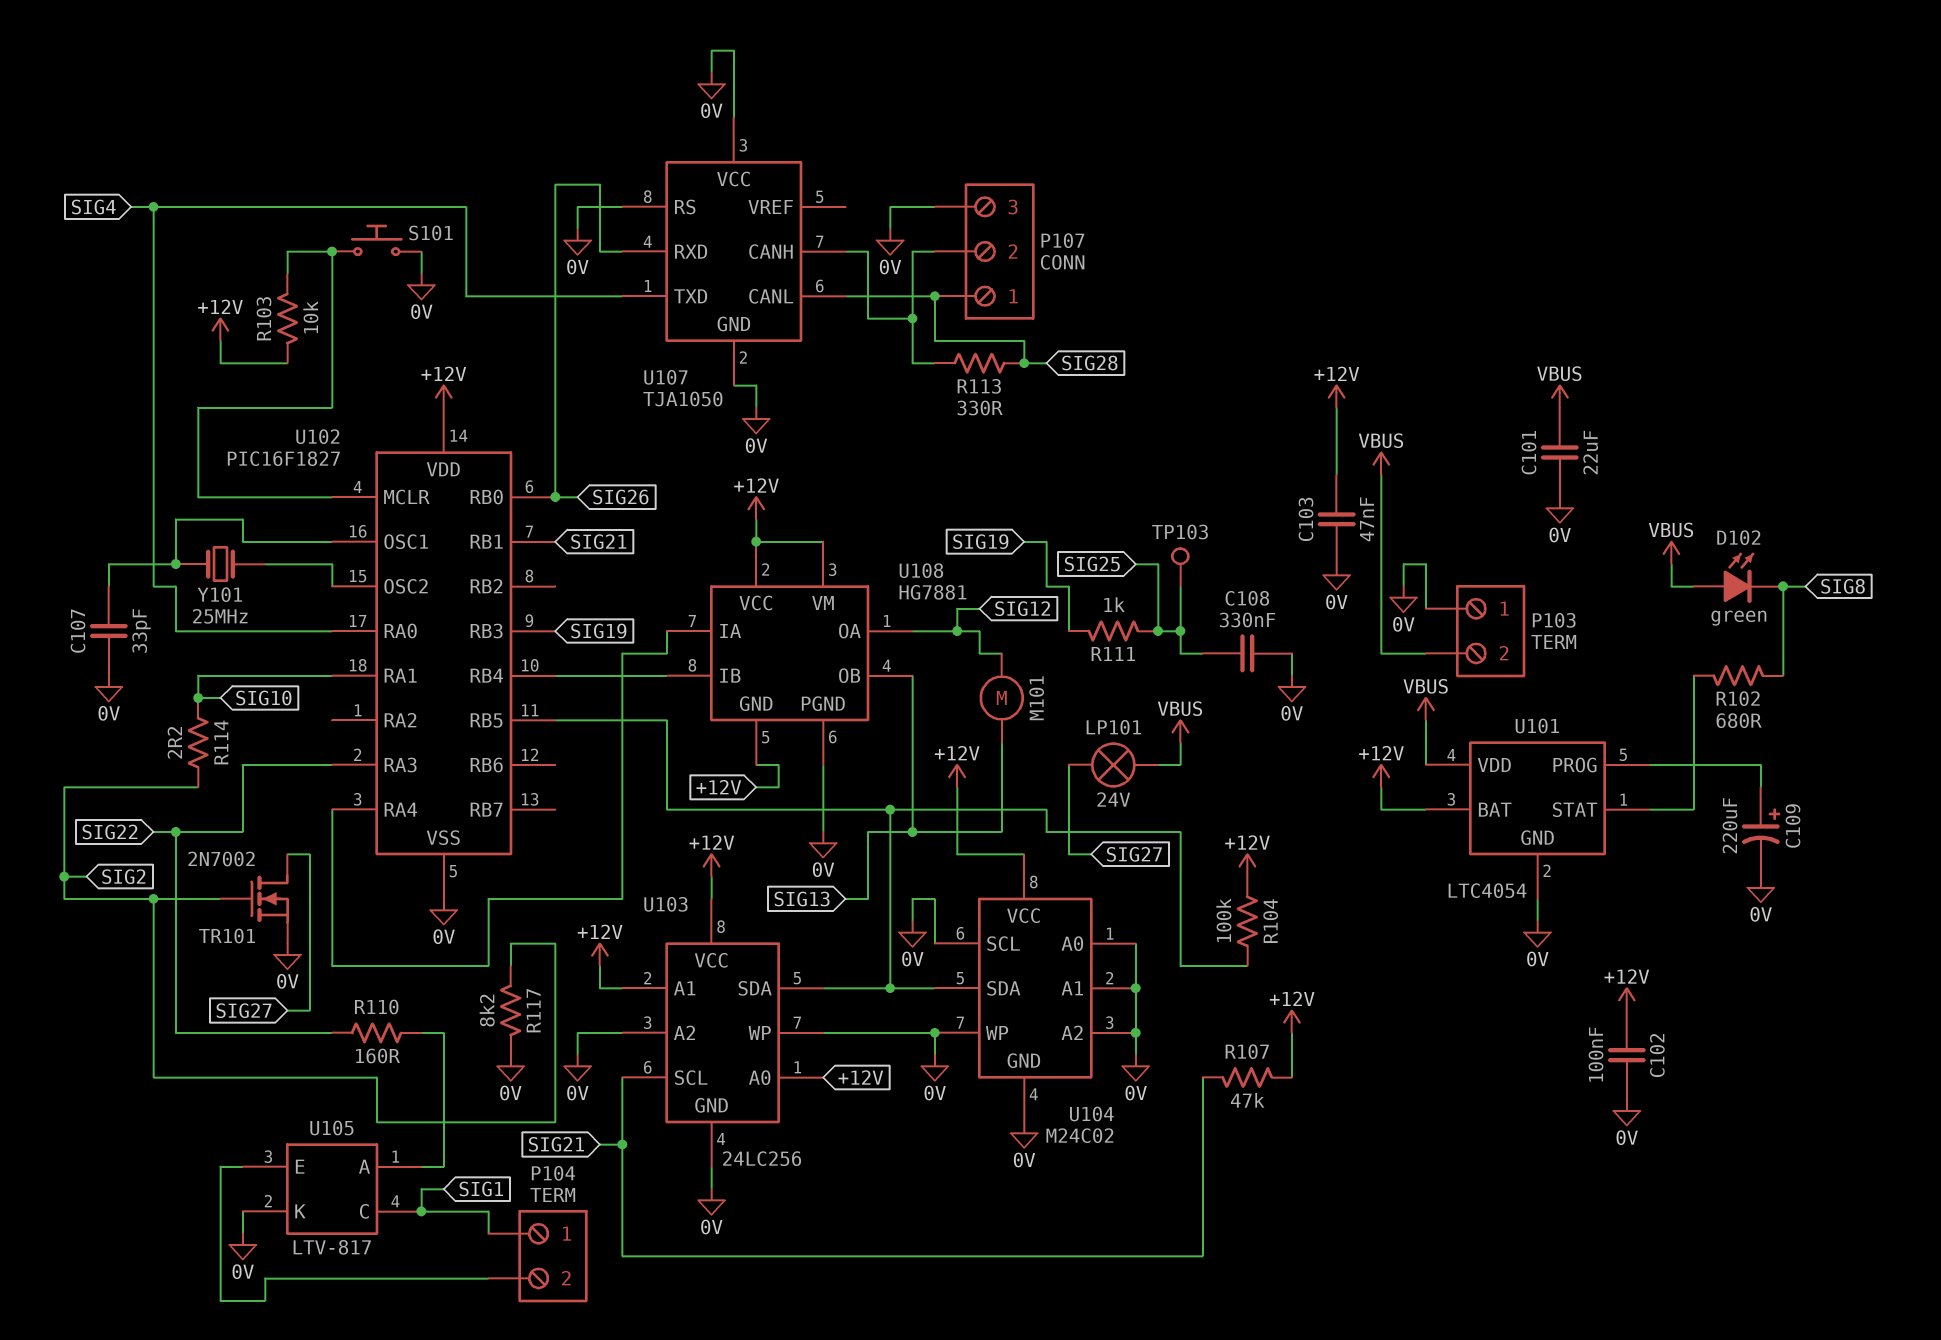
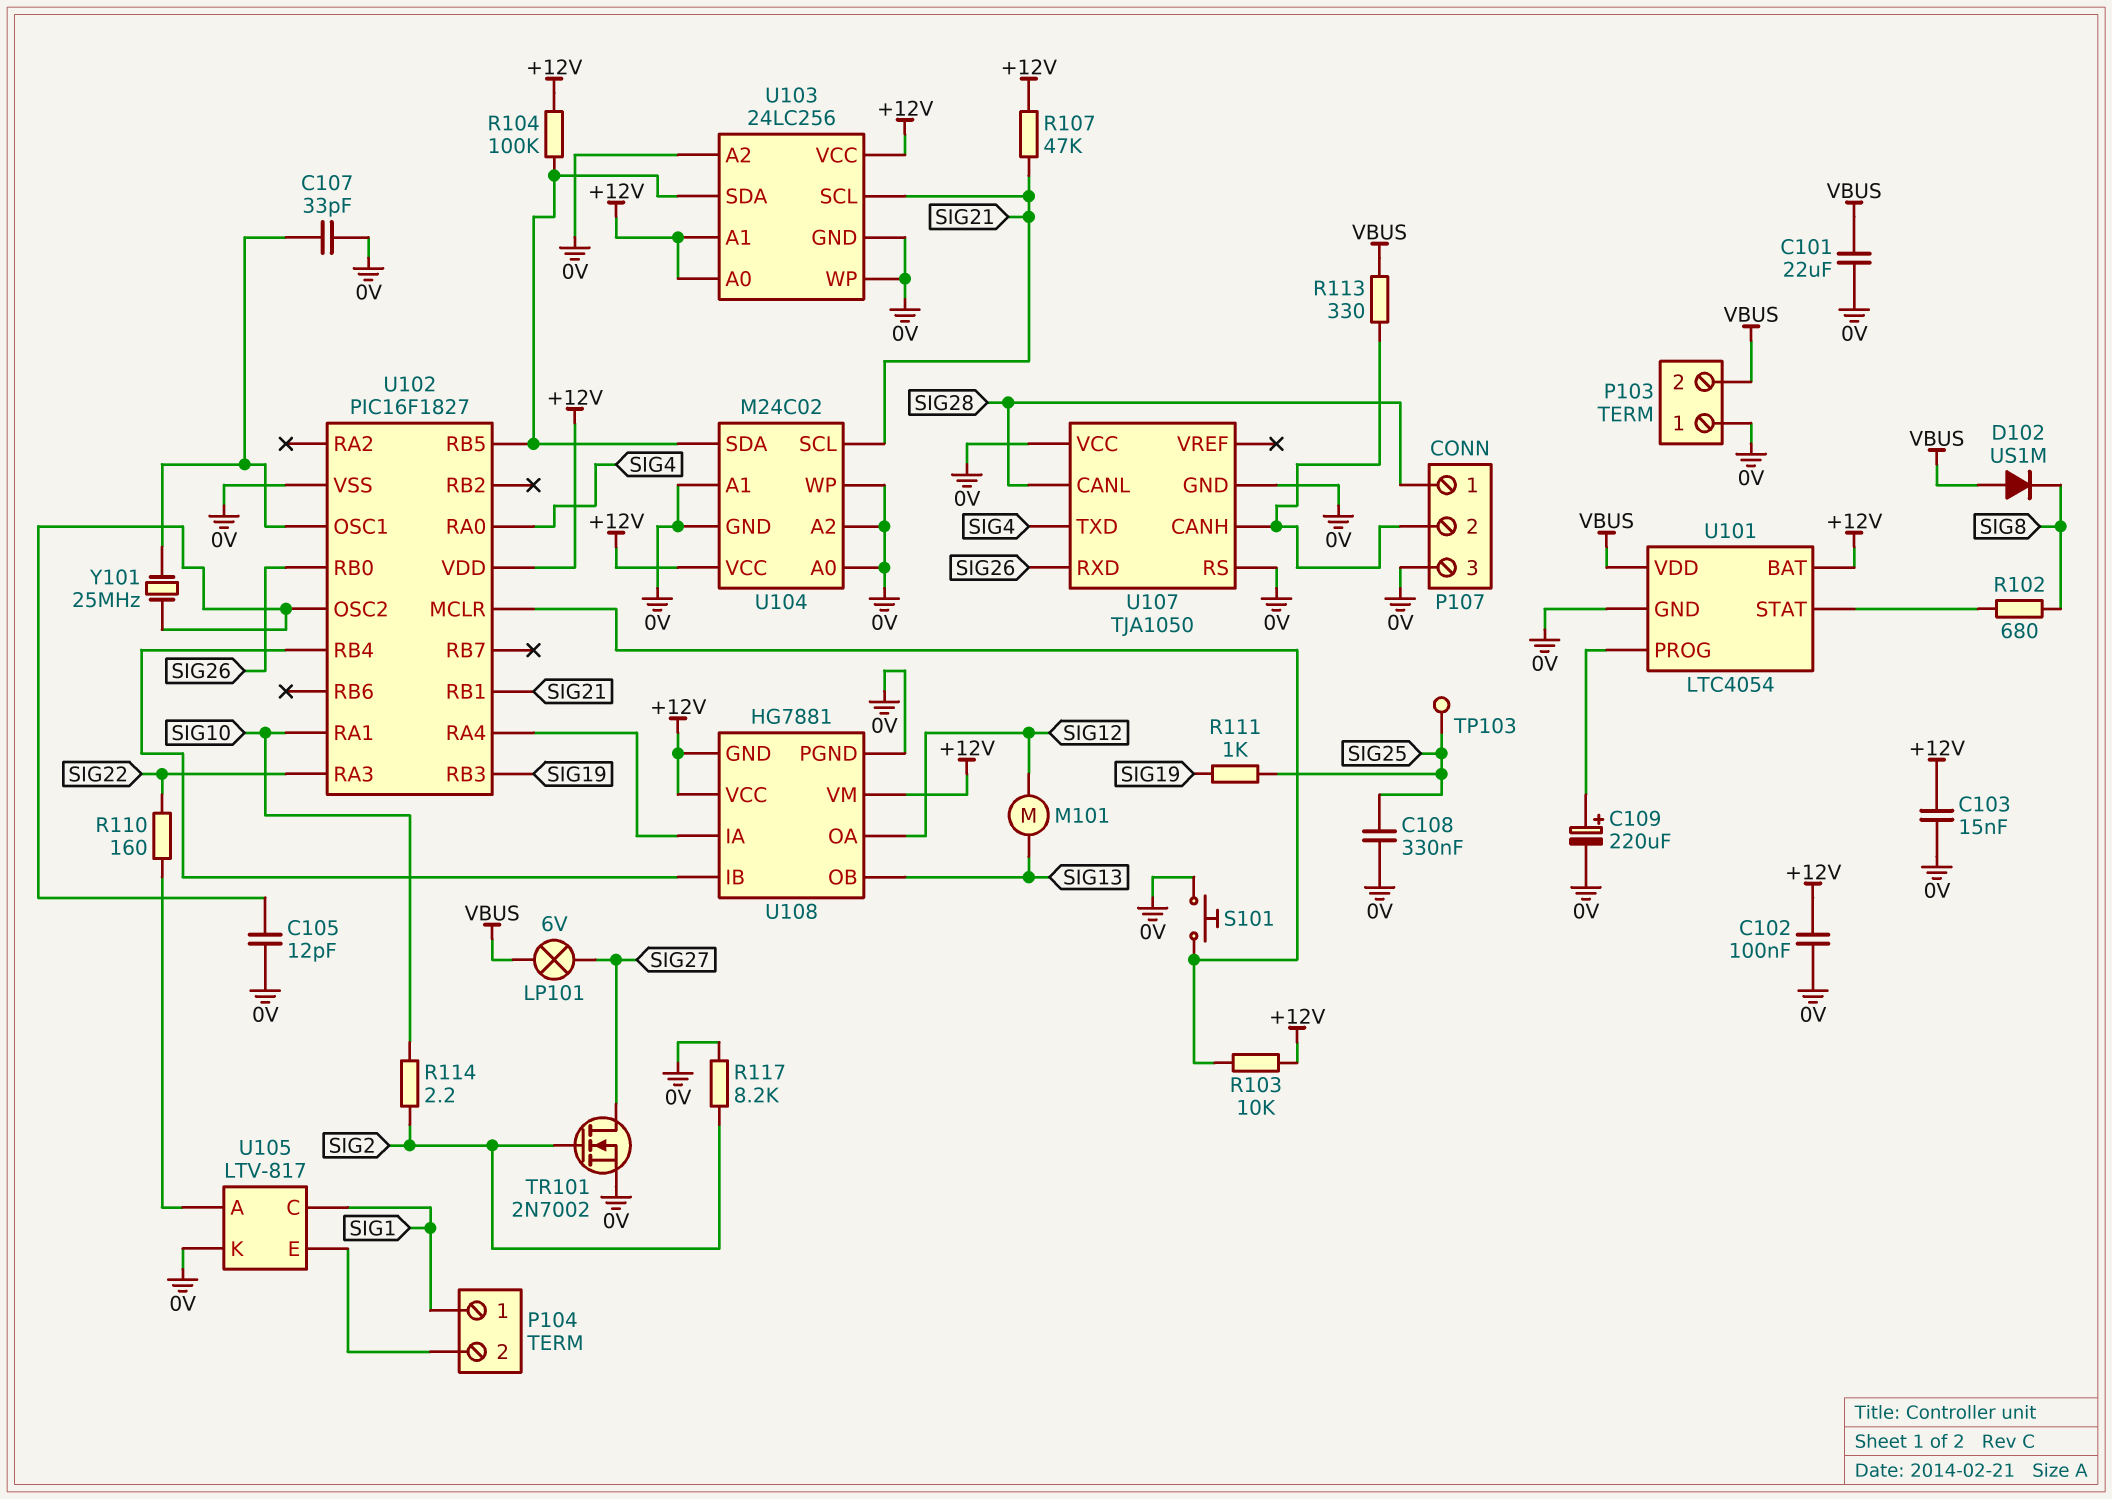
C103: 47nF (+12V, 0V) -> 15nF (+12V, 0V)
C105: none -> 12pF (0V, U102/OSC2)
D102: LED green (A VBUS, K SIG8) -> diode US1M (A VBUS, K SIG8)
LP101: lamp 24V (SIG27, VBUS) -> lamp 6V (SIG27, VBUS)
R113: 330 (P107/2, SIG28) -> 330 (P107/2, VBUS)
U104 pin SCL: 0V -> SIG21

